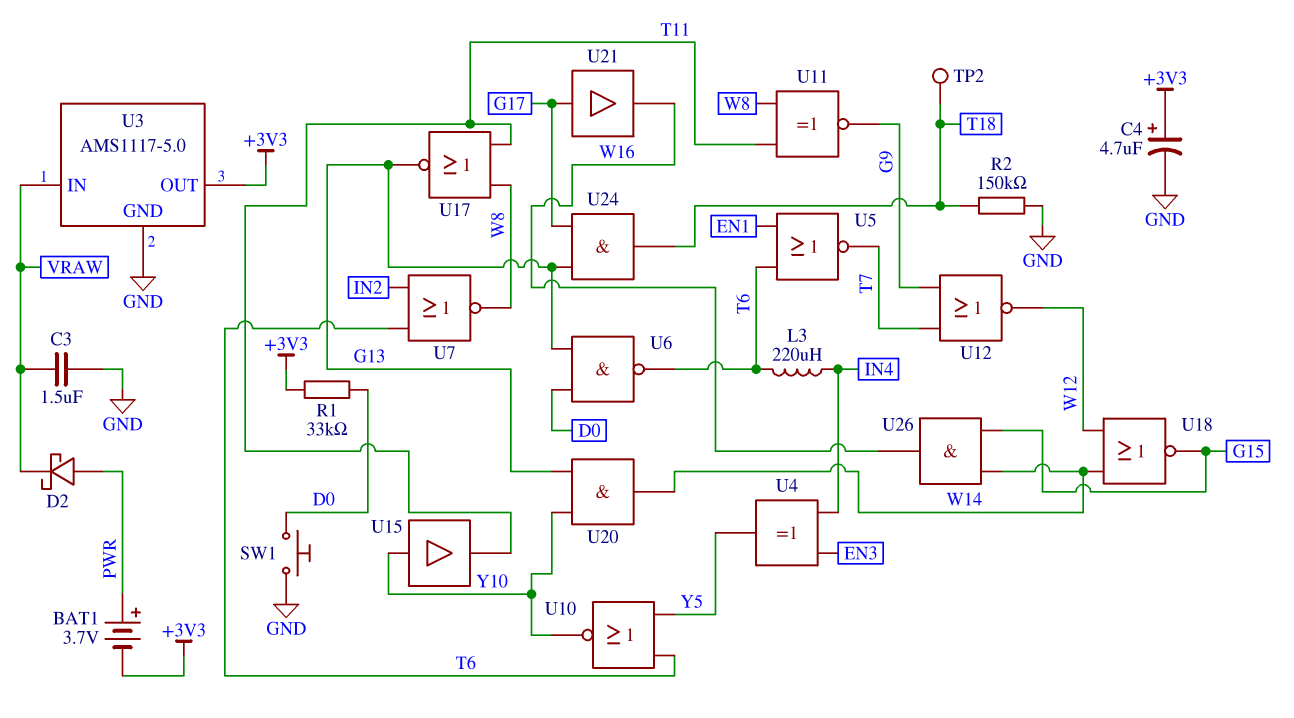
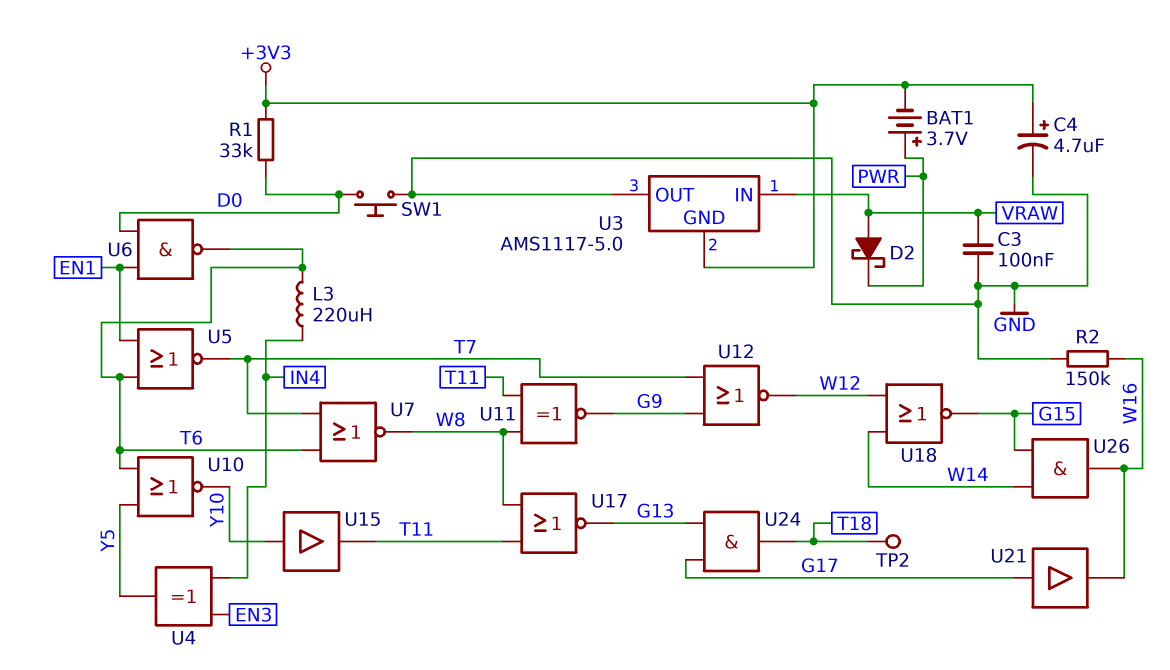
C3: 1.5uF (GND, VRAW) -> 100nF (GND, VRAW)
D2: schottky (A PWR, K VRAW) -> schottky (A VRAW, K PWR)
R2: 150k (GND, T18) -> 150k (GND, W16)
U3 pin GND: GND -> +3V3
U3 pin OUT: +3V3 -> GND
U6: NAND (in D0, in G13, out T6) -> NAND (in D0, in EN1, out T6)
U7: NOR (in IN2, in T6, out W8) -> NOR (in T6, in T7, out W8)
U20: AND (in G13, in Y10, out W14) -> none

